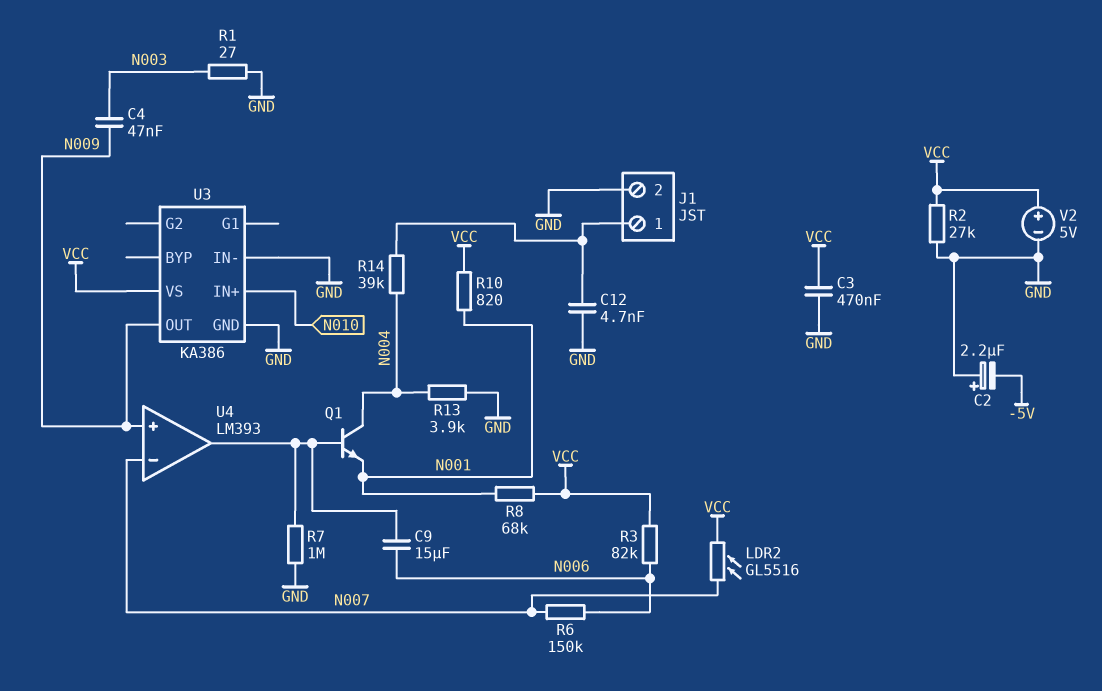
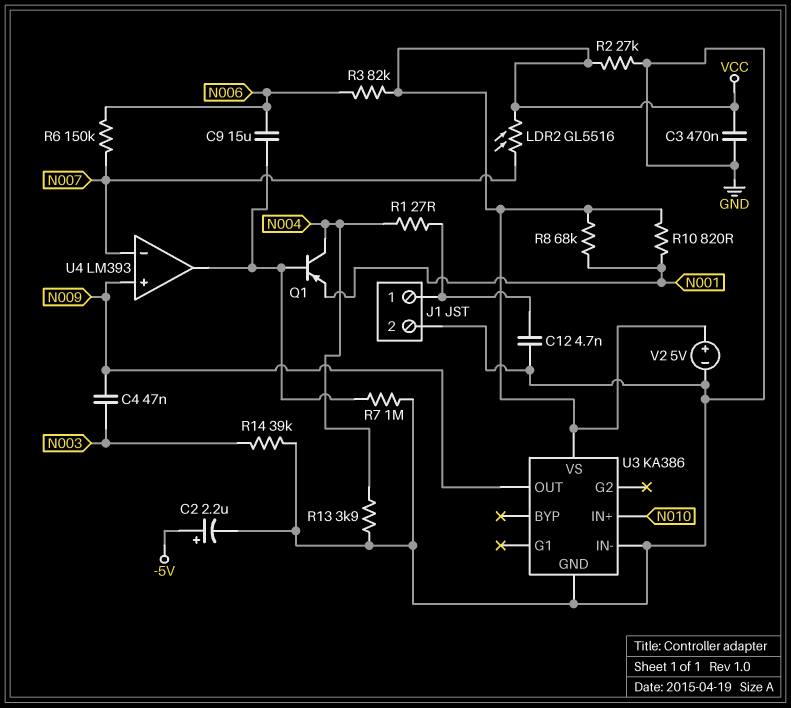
C2: 2.2uF (plus GND, minus -5V) -> 2.2uF (plus -5V, minus GND)
Q1: NPN (B U4/out, C N004, E N001) -> PNP (B U4/out, C N004, E N001)
R1: 27 (GND, N003) -> 27 (J1/1, N004)
R14: 39k (J1/1, N004) -> 39k (GND, N003)

